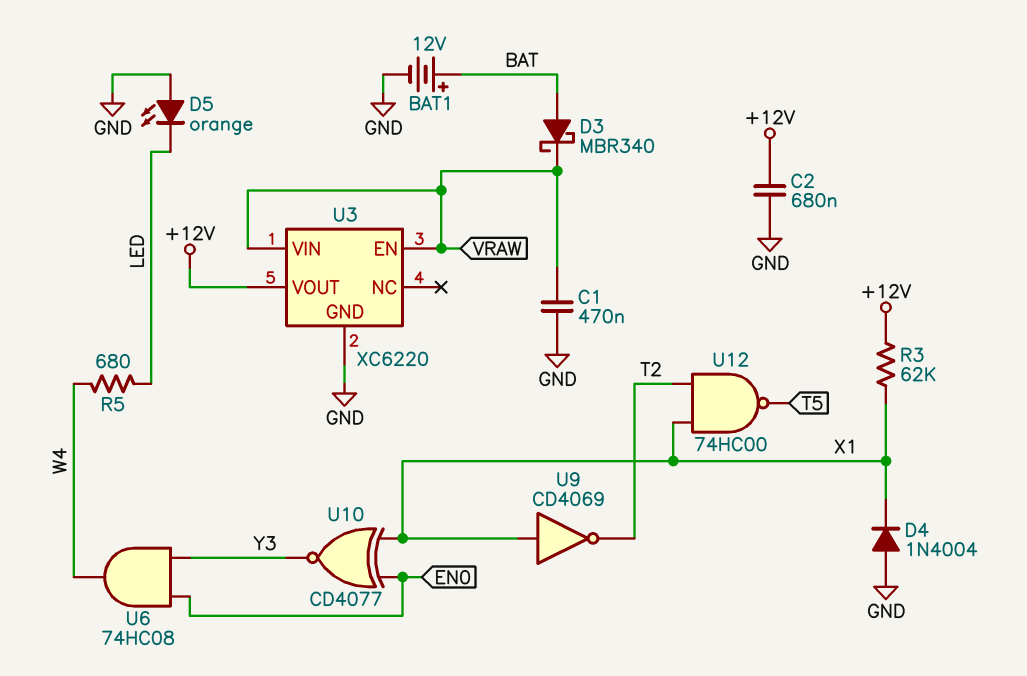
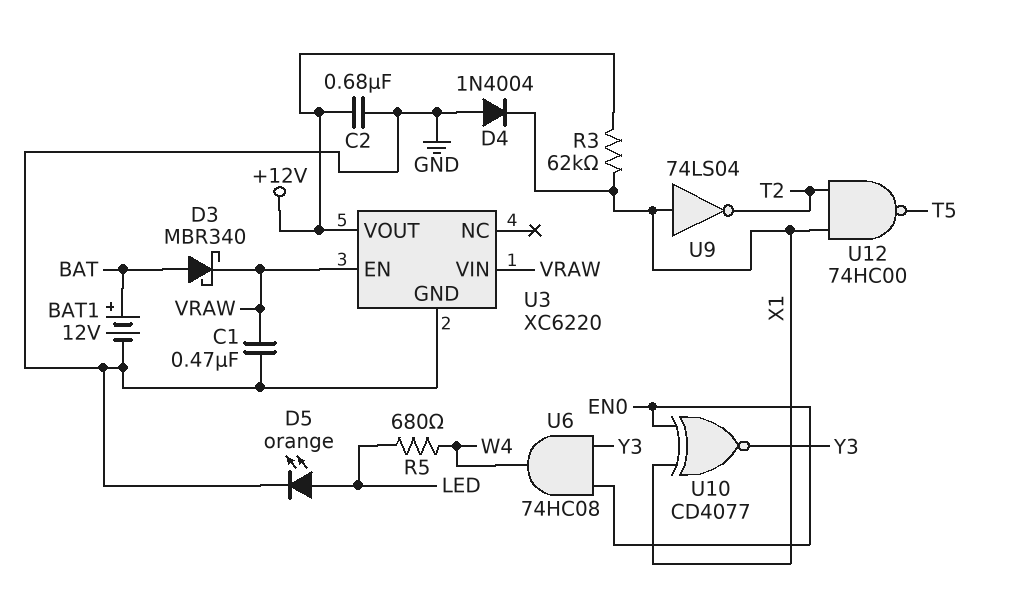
D5: LED orange (A GND, K LED) -> LED orange (A LED, K GND)
U9: NOT CD4069 (in X1, out T2) -> NOT 74LS04 (in X1, out T2)

